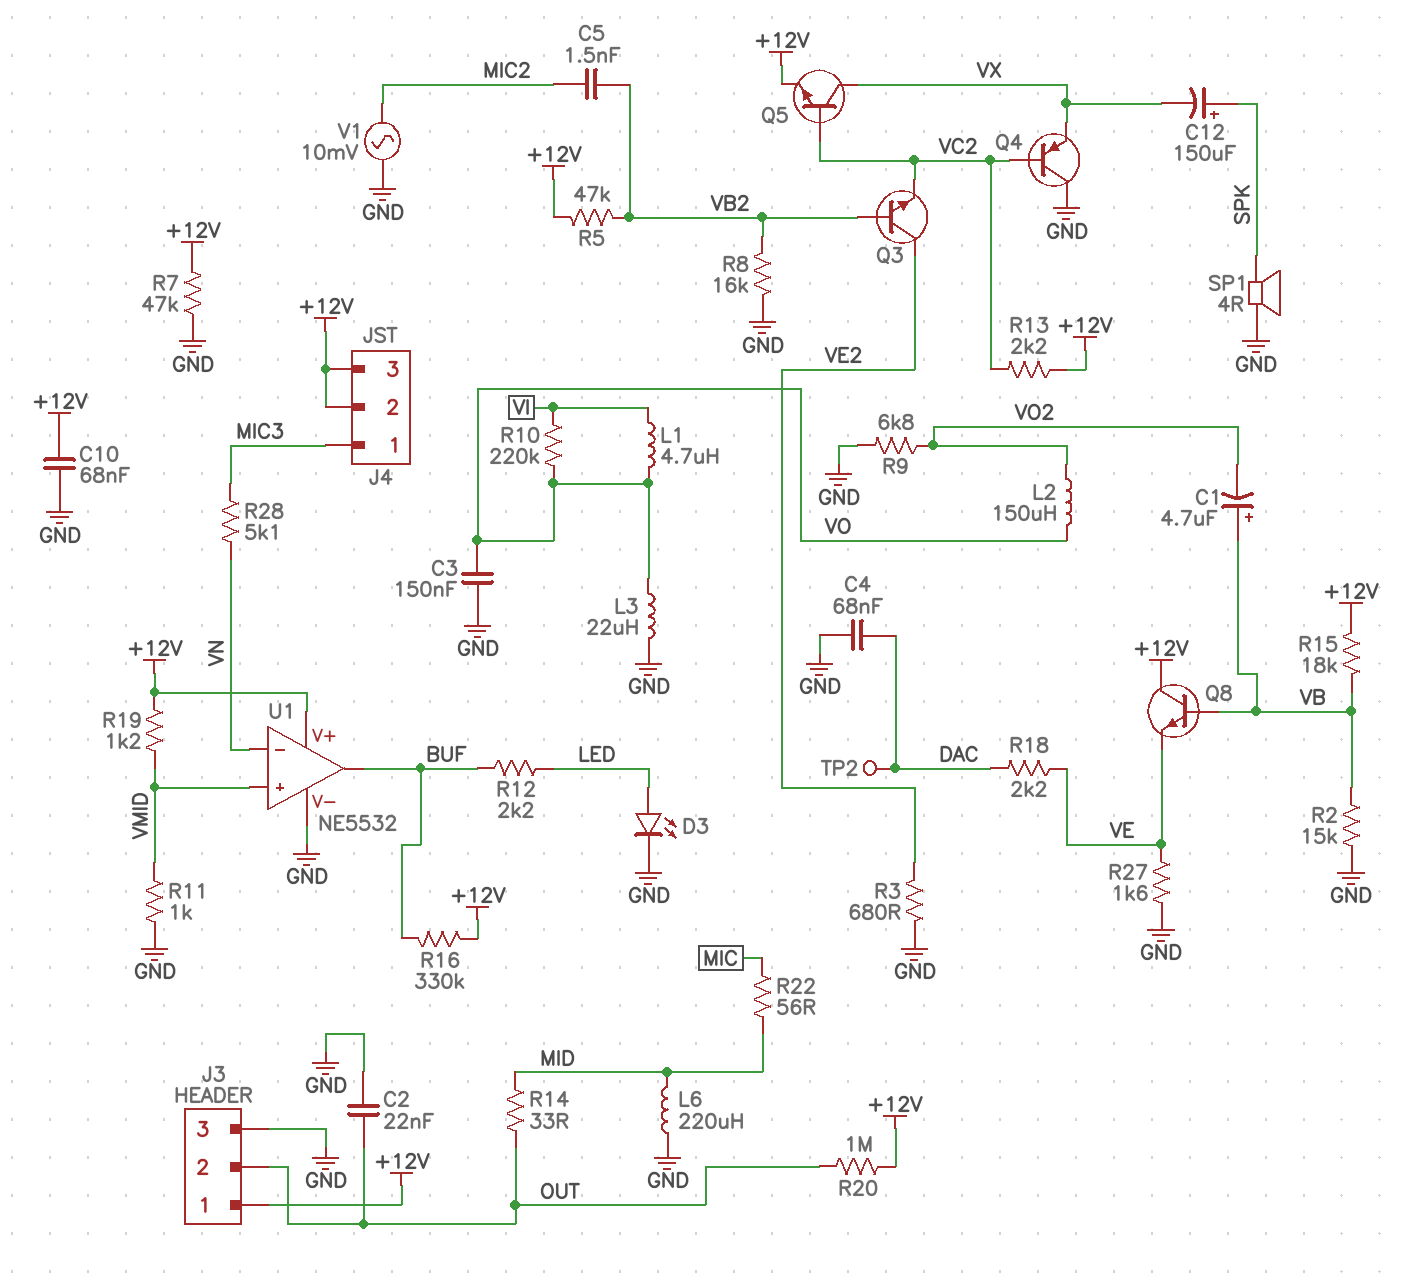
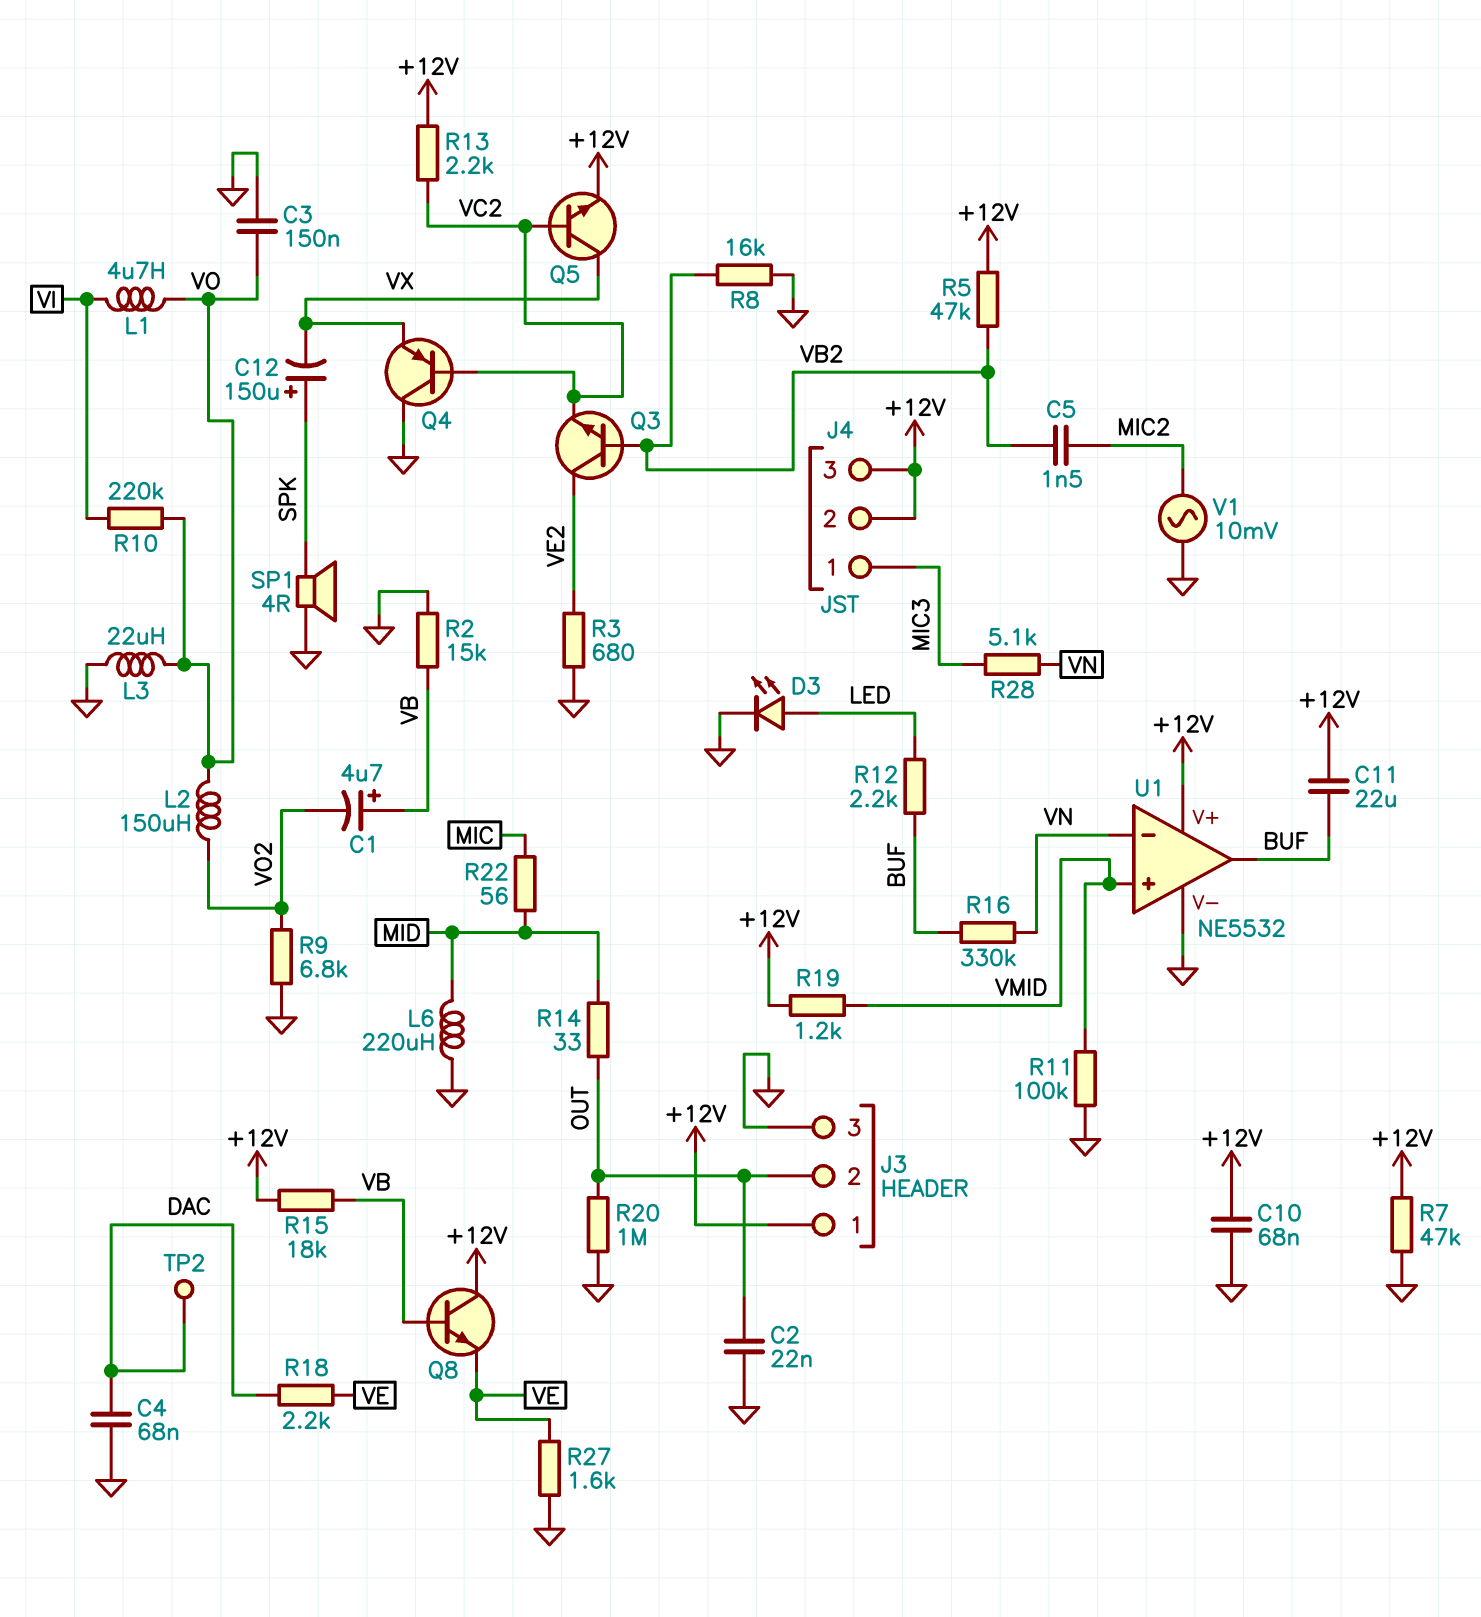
C11: none -> 22uF (+12V, BUF)
R11: 1k (GND, VMID) -> 100k (GND, VMID)
R16: 330k (+12V, BUF) -> 330k (BUF, VN)
R20: 1M (+12V, OUT) -> 1M (GND, OUT)

